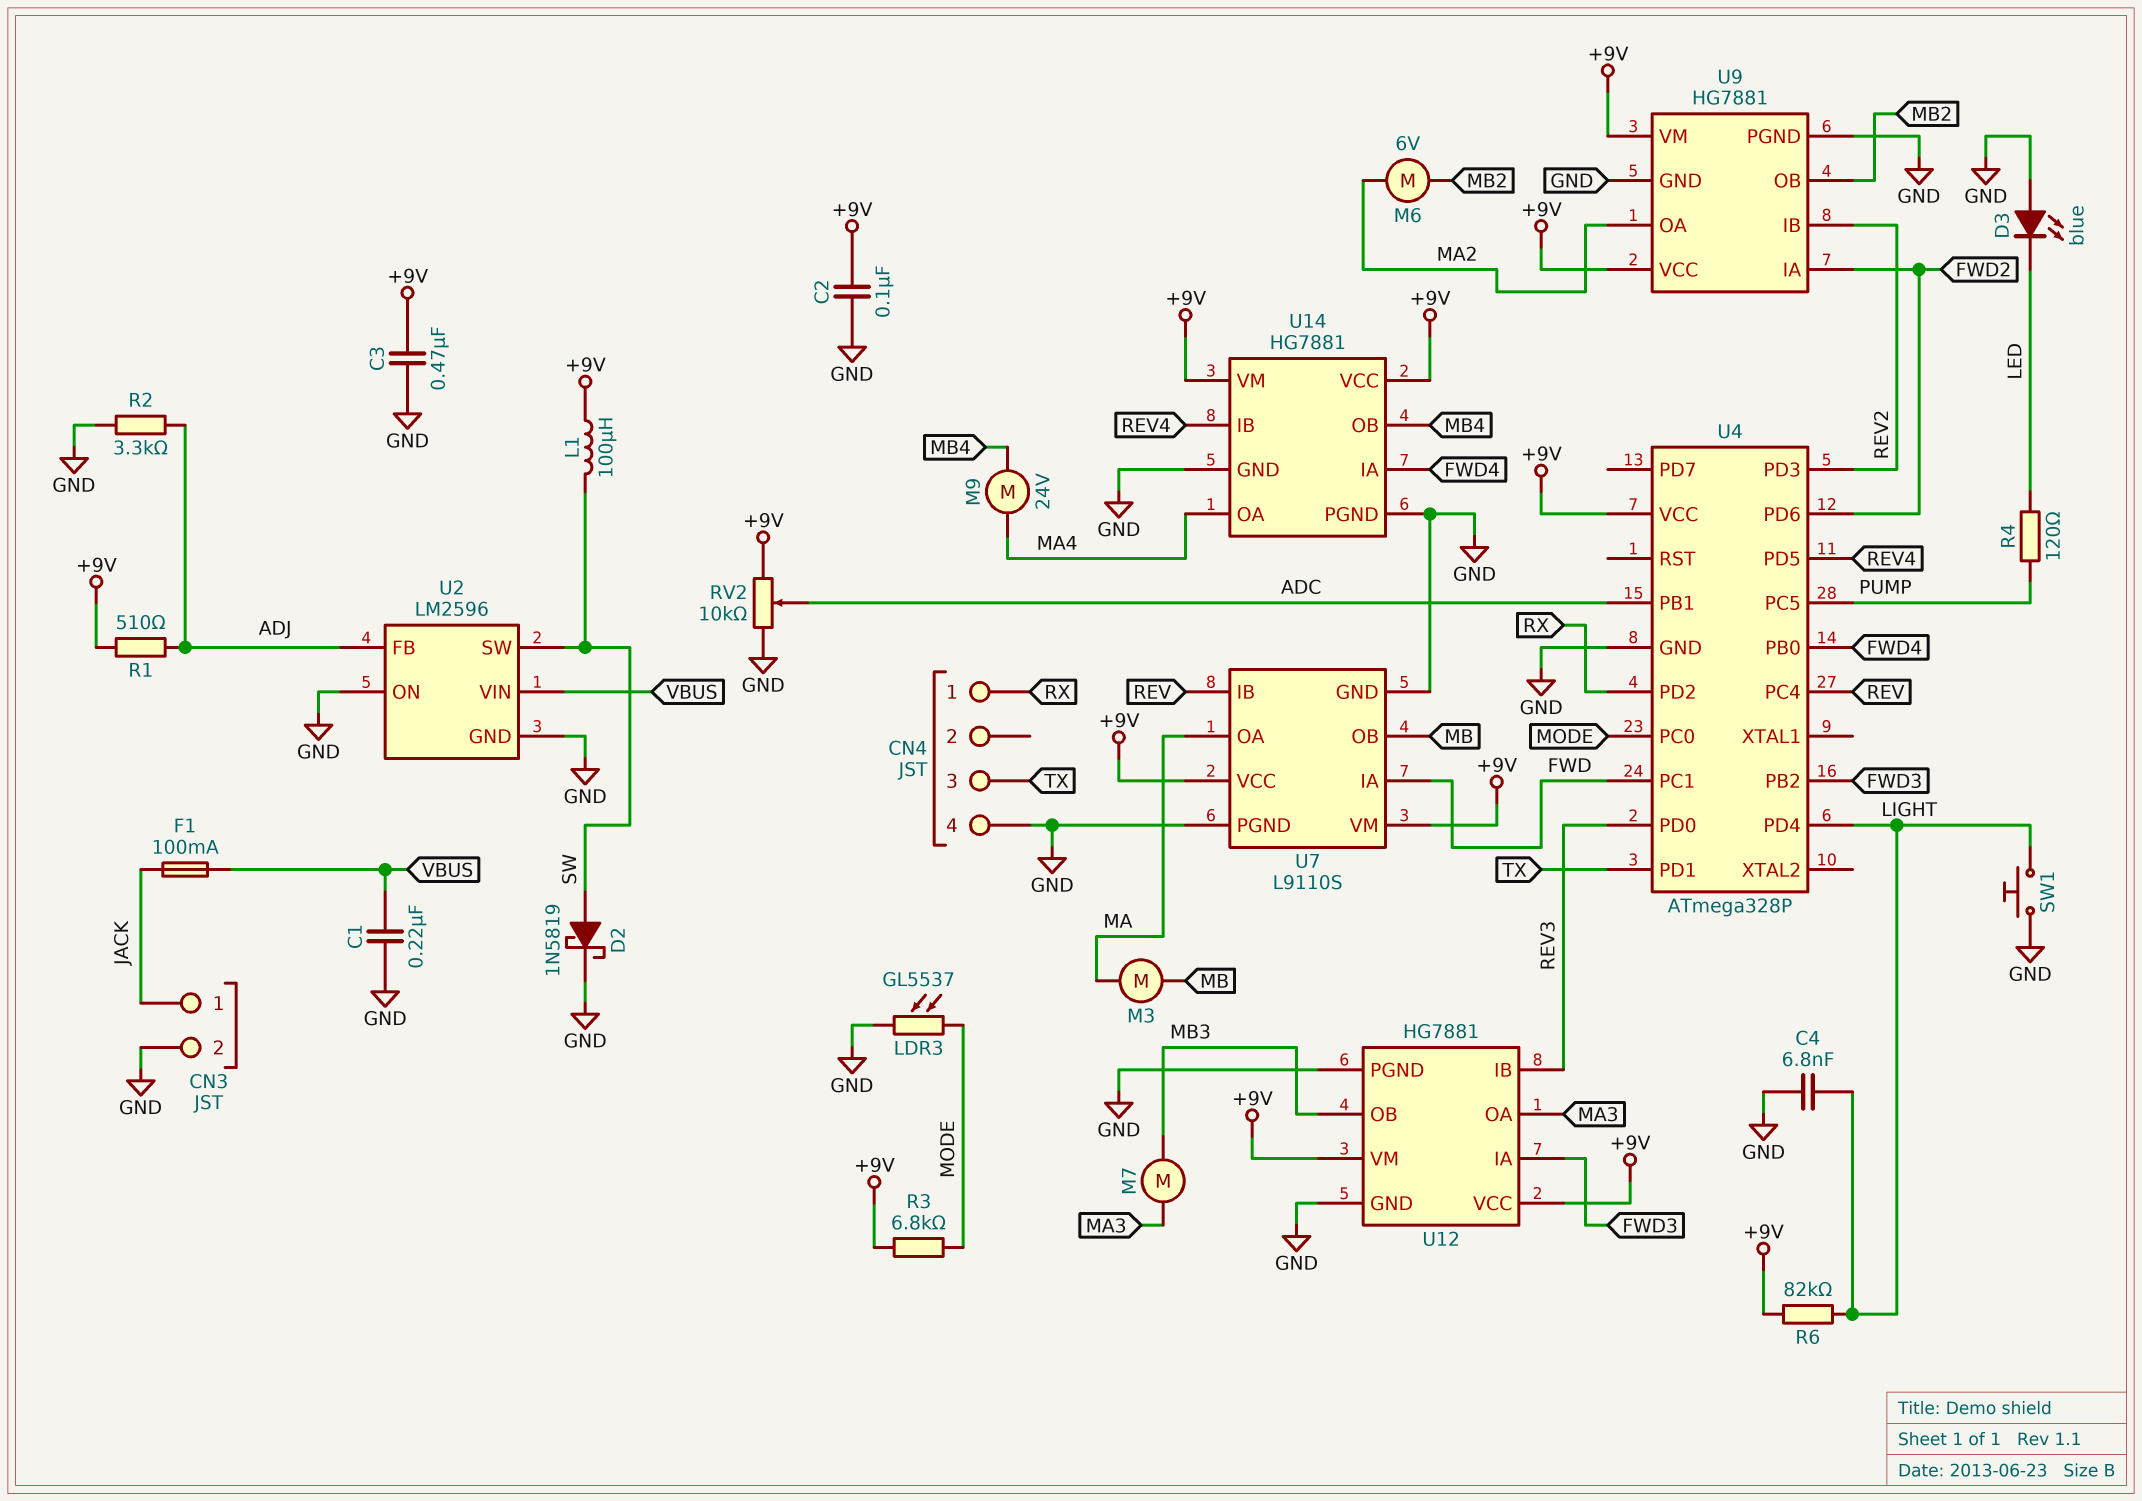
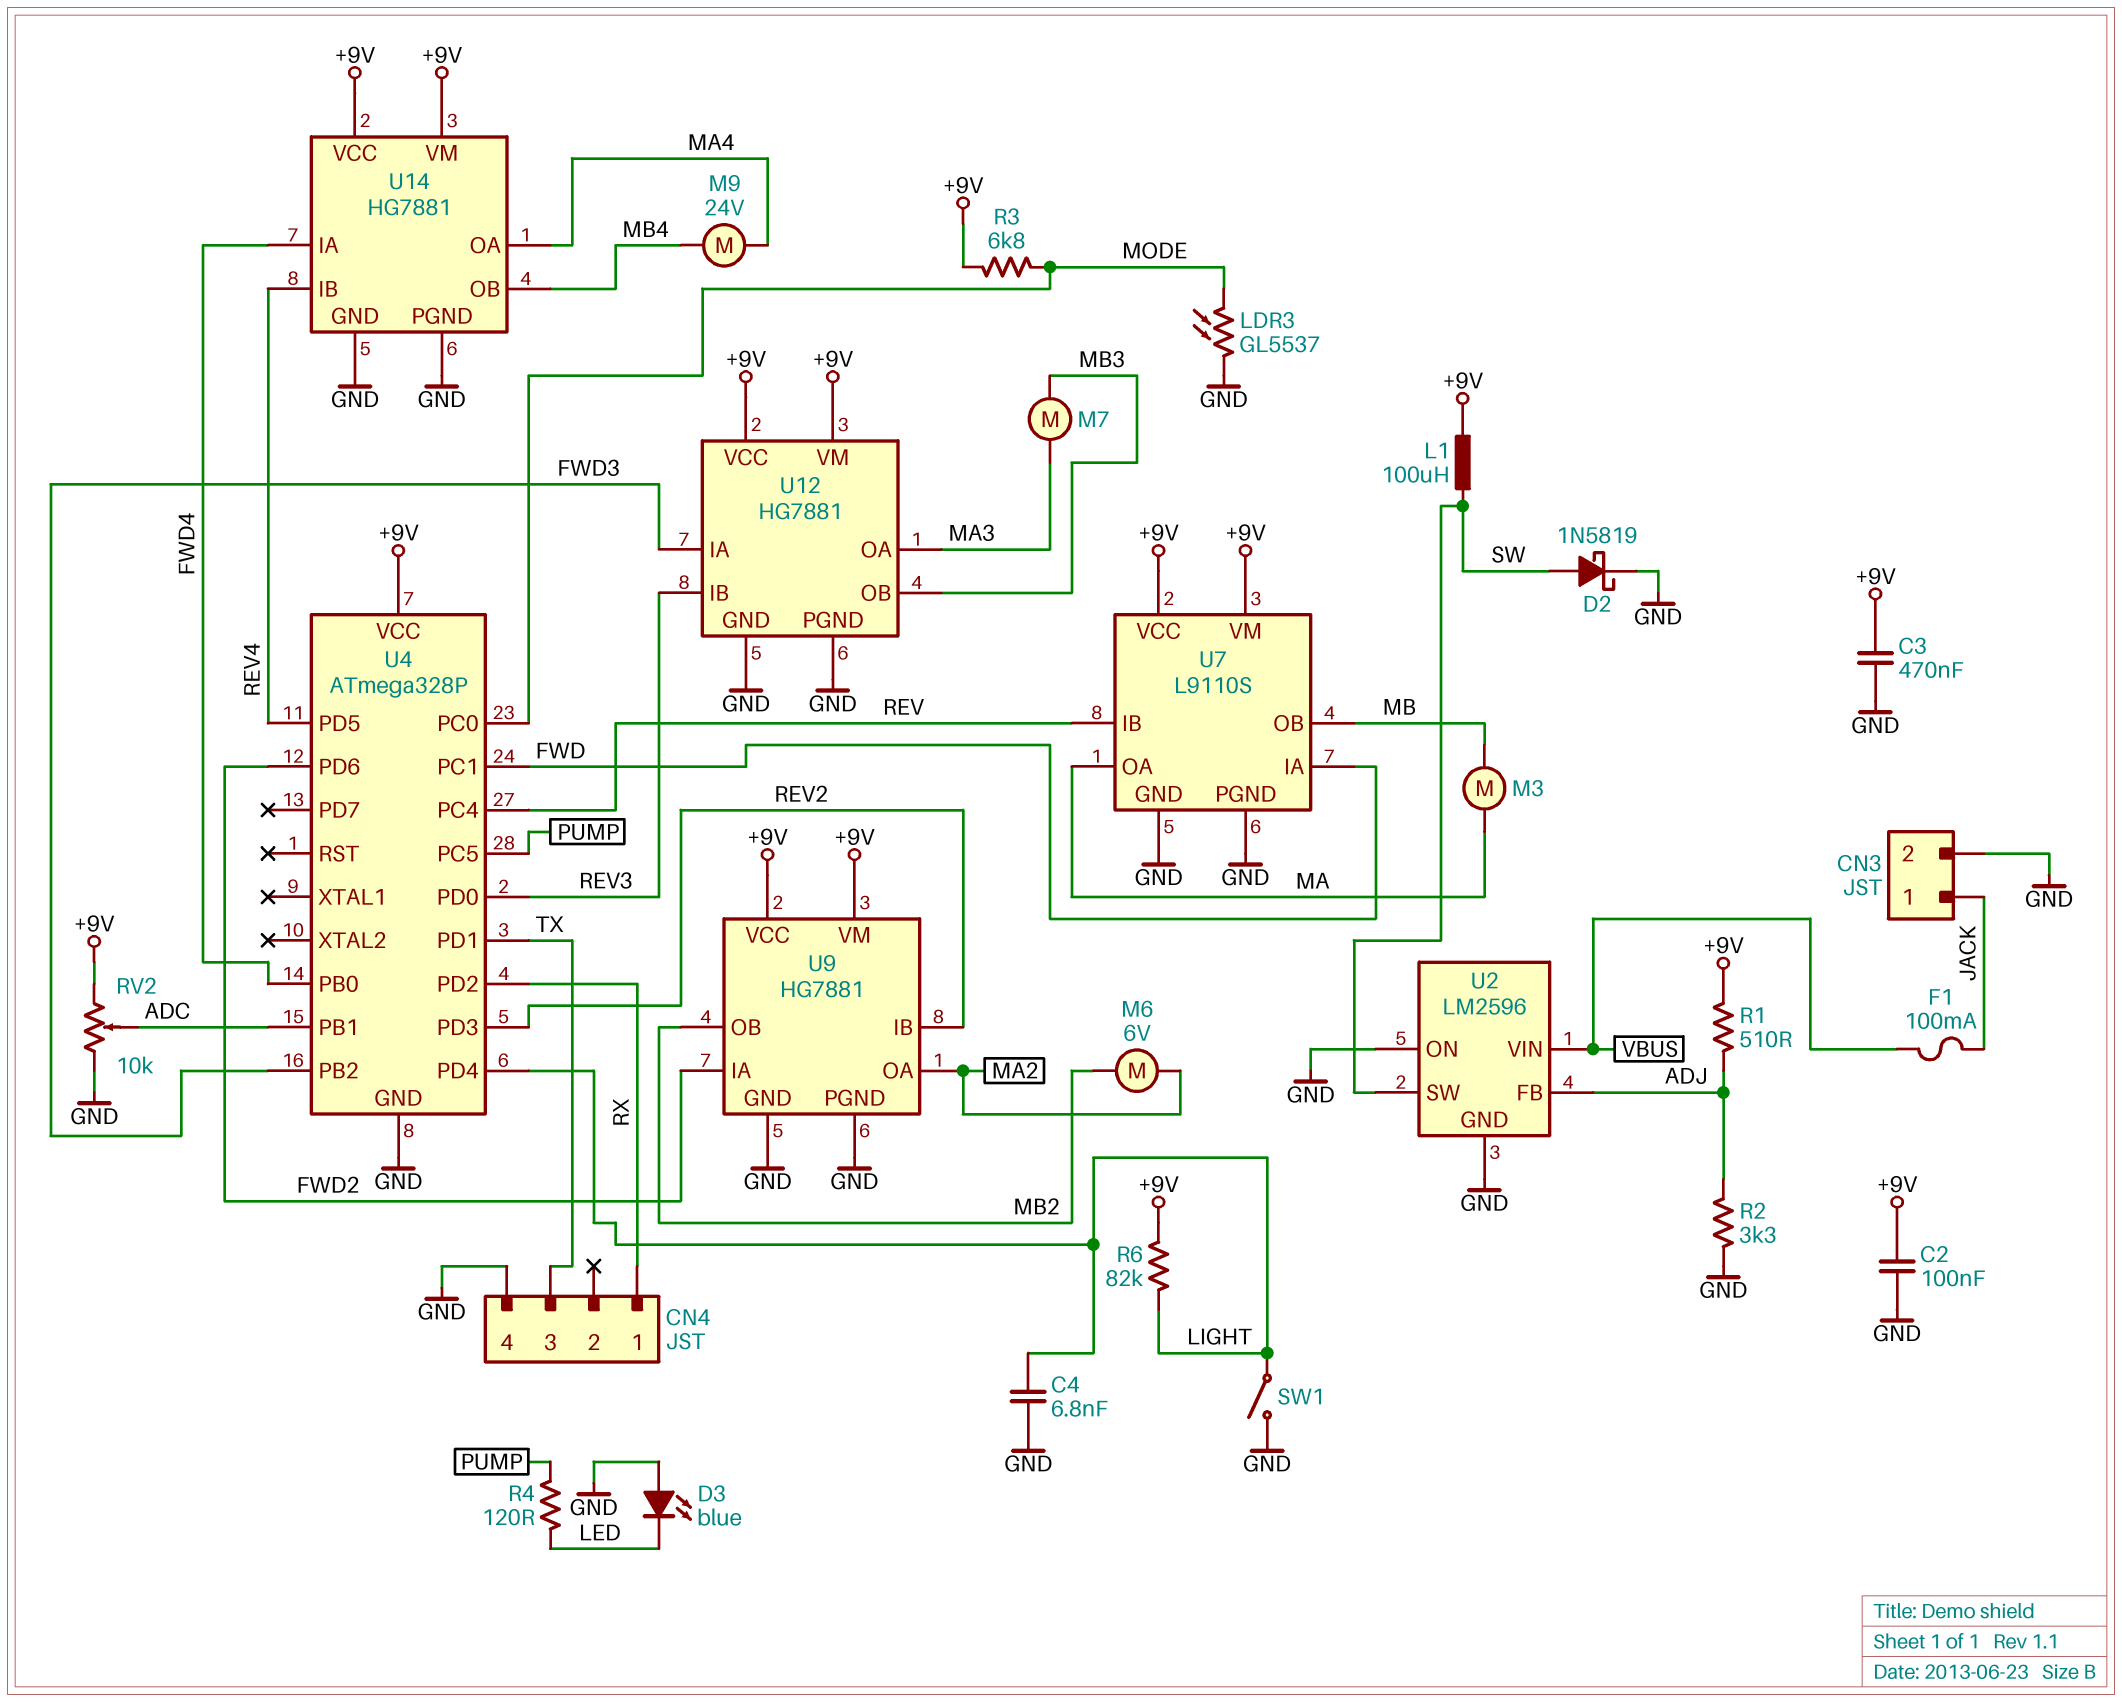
C1: 220nF (GND, VBUS) -> none
SW1: button (GND, LIGHT) -> switch (GND, LIGHT)

